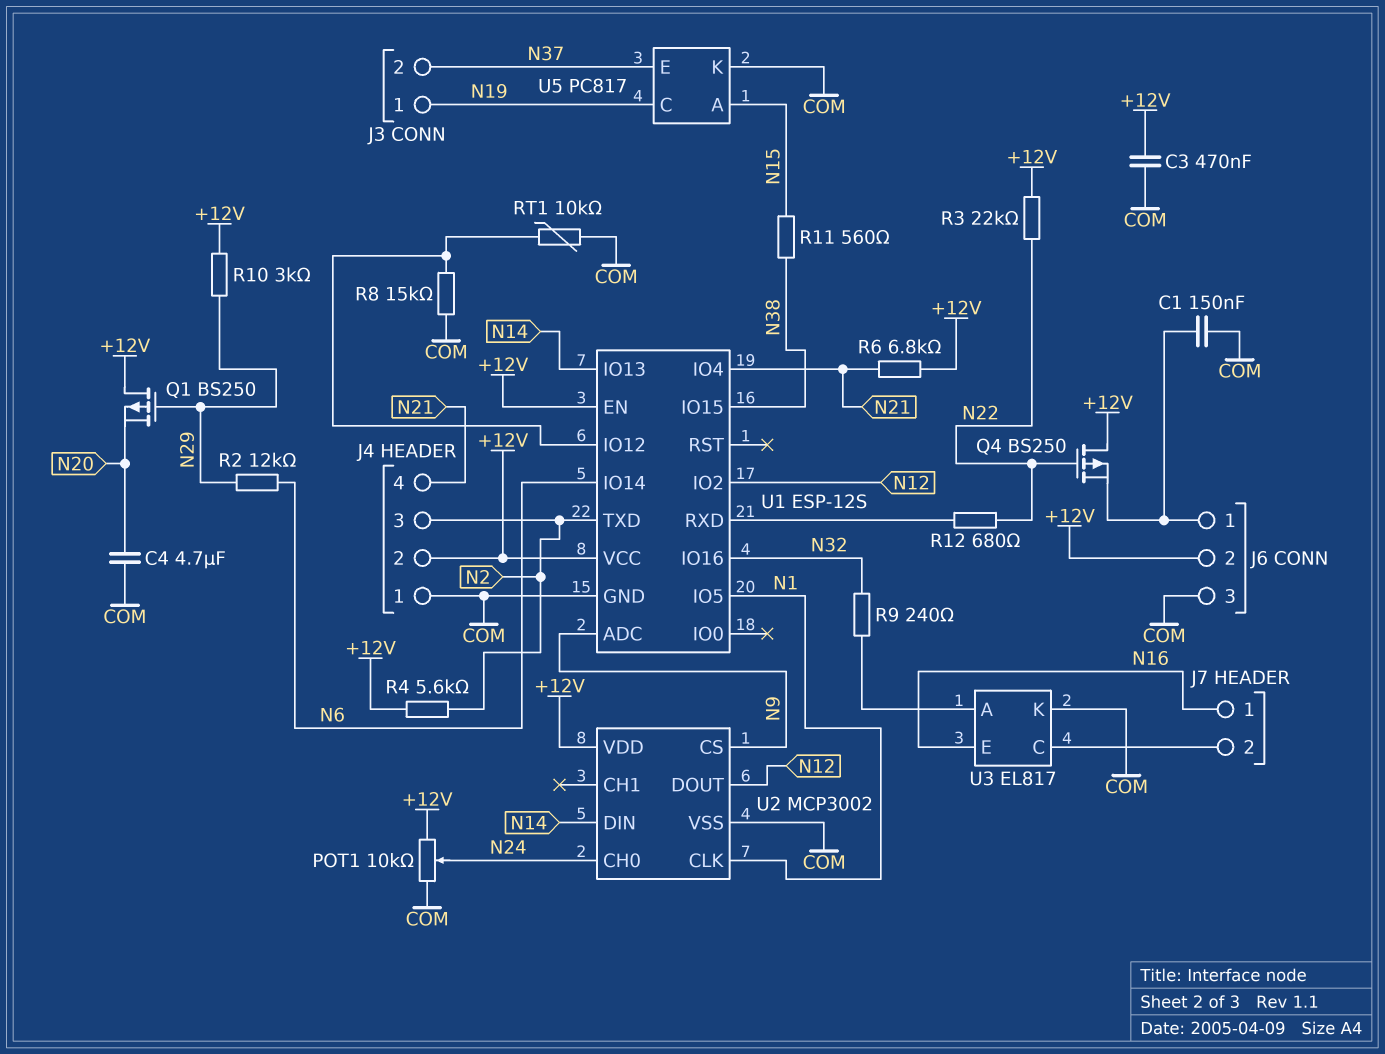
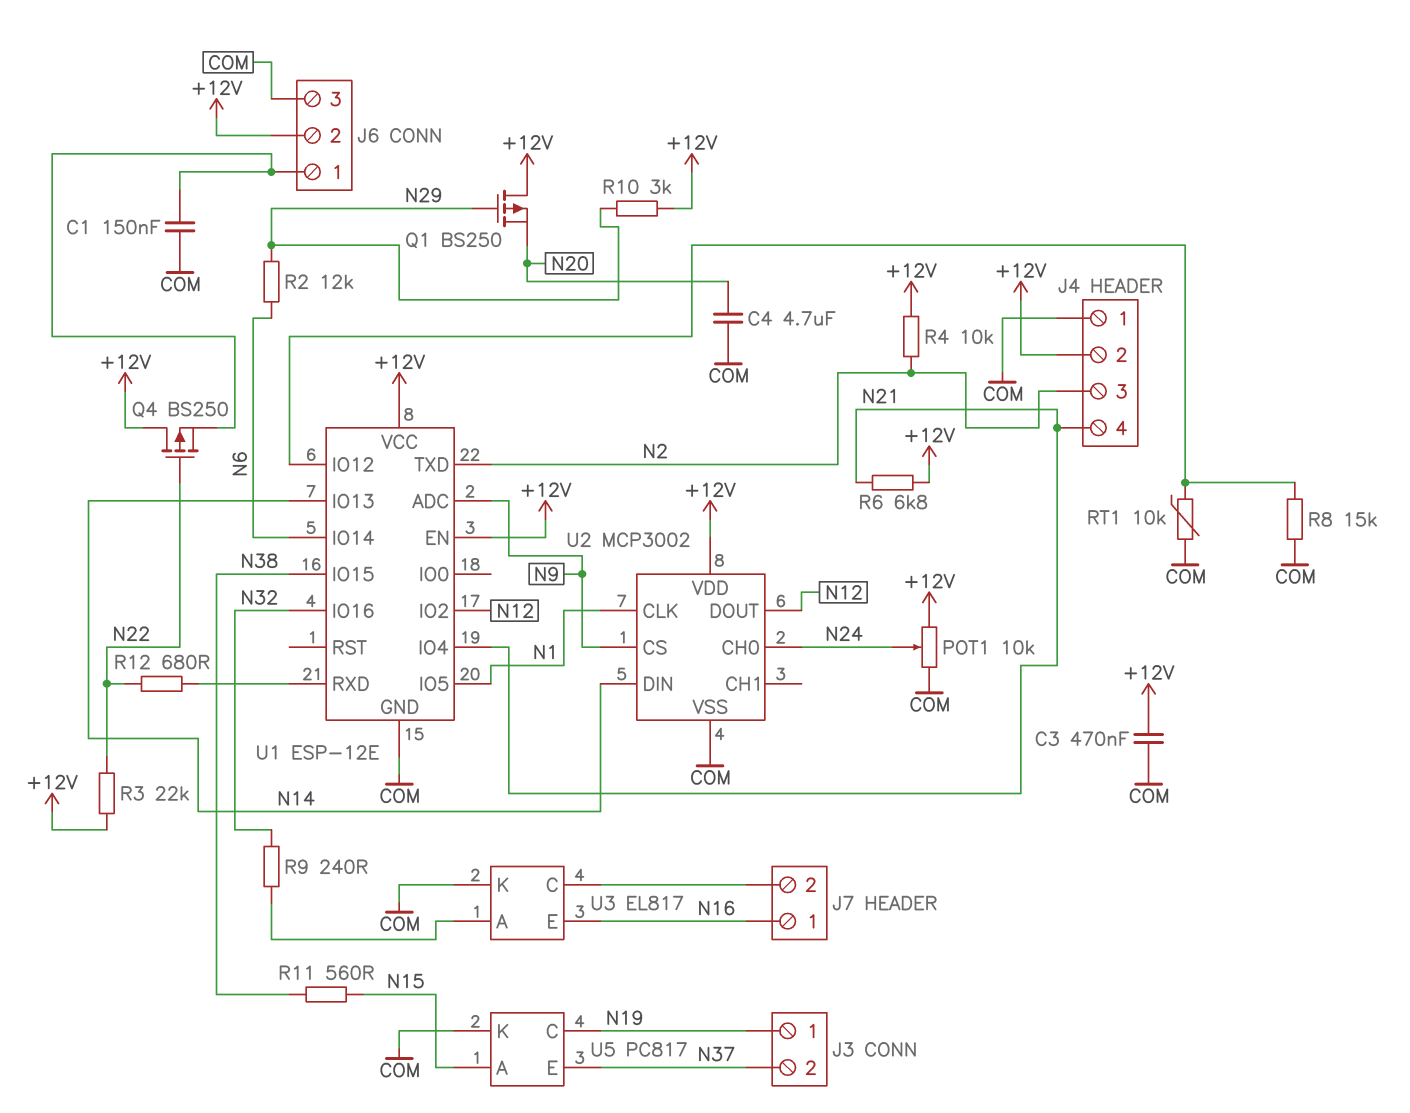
R4: 5.6k (+12V, N2) -> 10k (+12V, N2)
U1: ESP-12S -> ESP-12E

